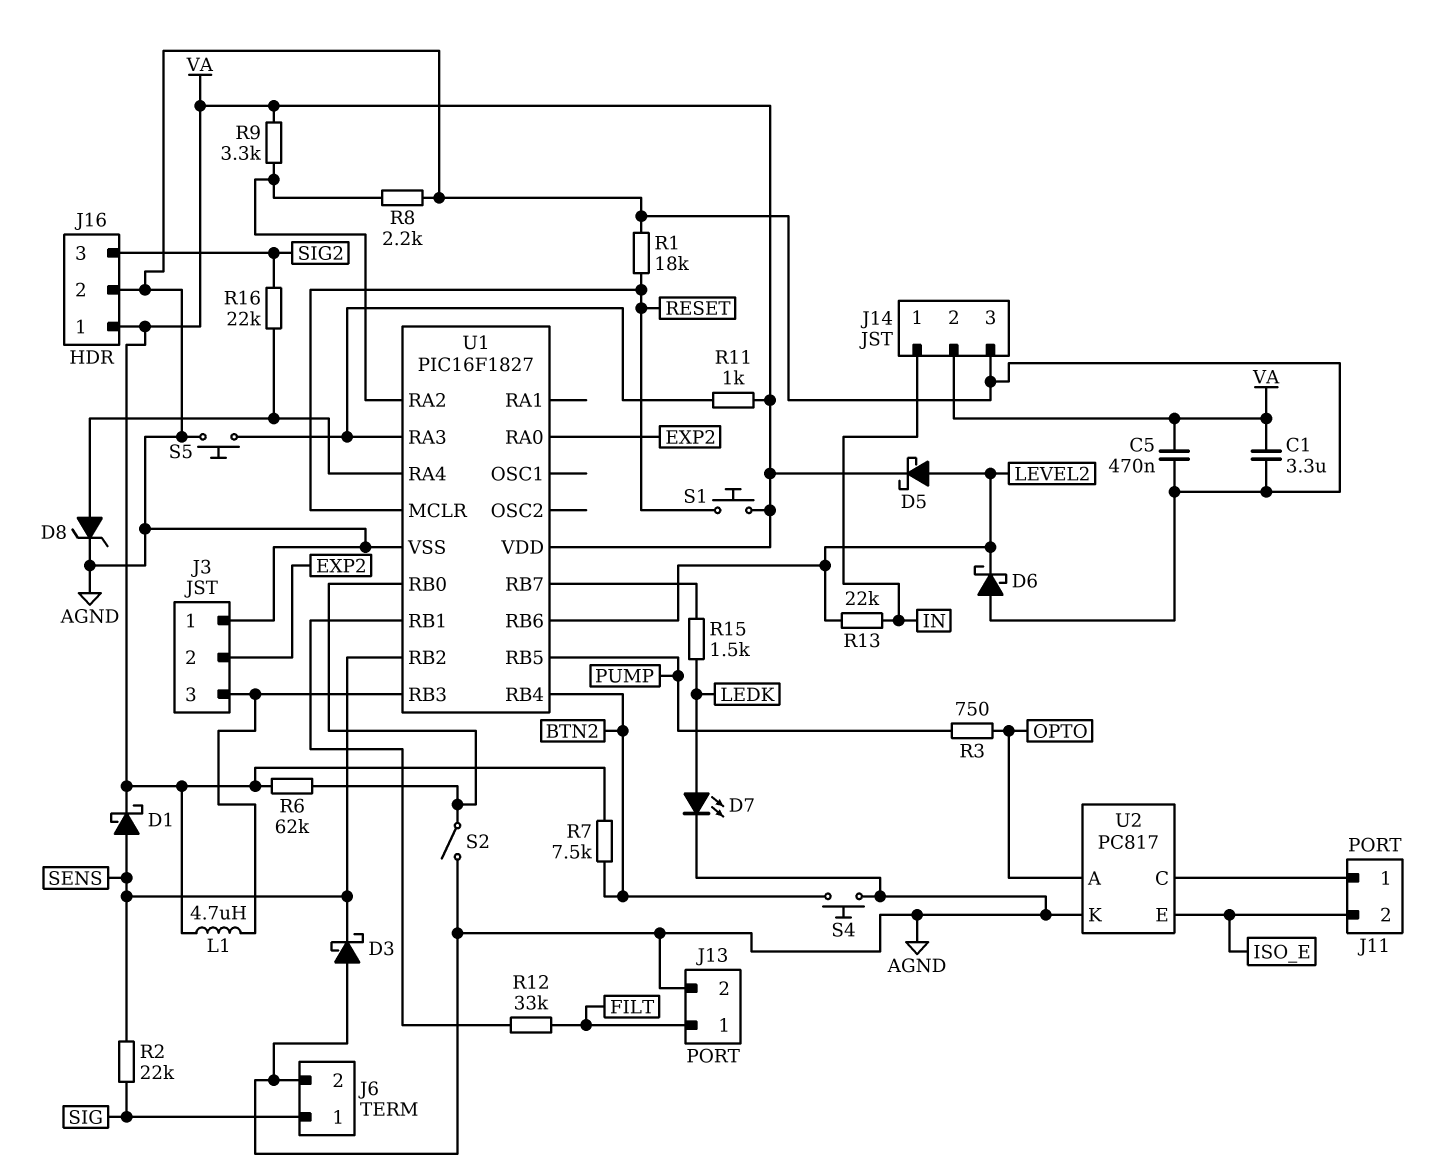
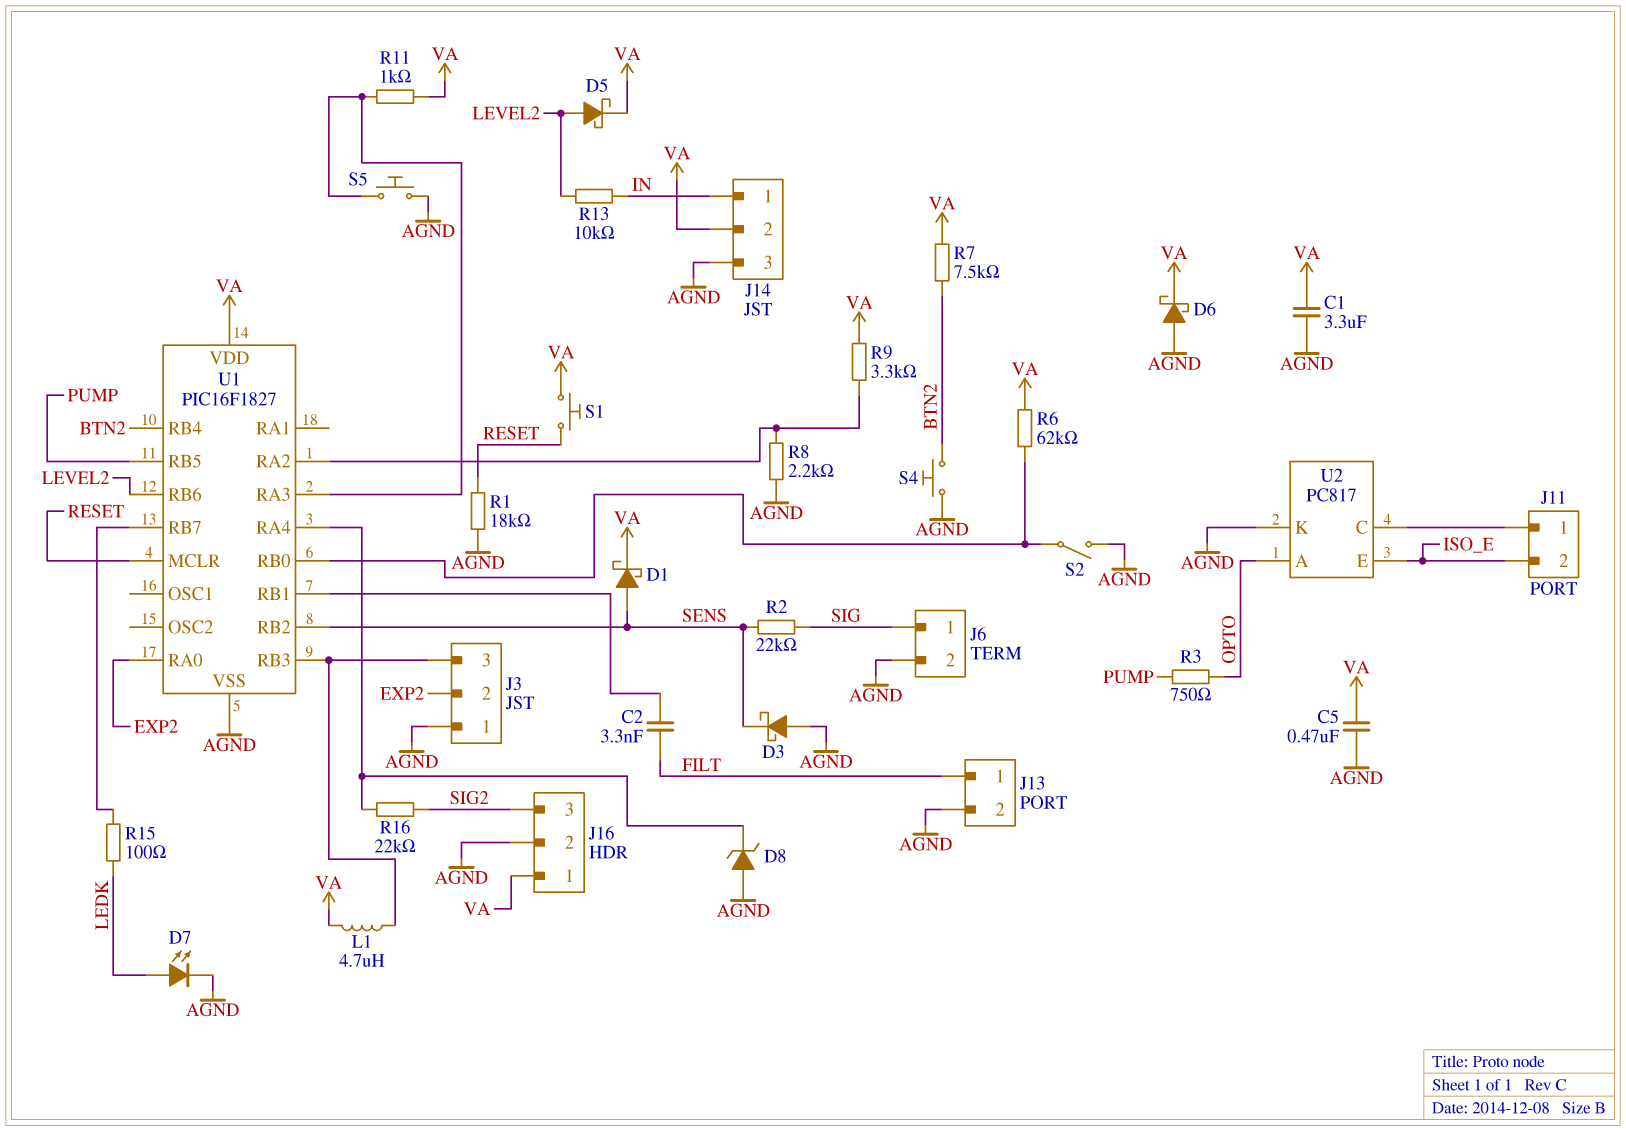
C2: none -> 3.3nF (FILT, U1/RB1)
D6: schottky (A AGND, K LEVEL2) -> schottky (A AGND, K VA)
D8: zener (A U1/RA4, K AGND) -> zener (A AGND, K U1/RA4)
R12: 33k (FILT, U1/RB1) -> none
R13: 22k (IN, LEVEL2) -> 10k (IN, LEVEL2)
R15: 1.5k (LEDK, U1/RB7) -> 100 (LEDK, U1/RB7)

